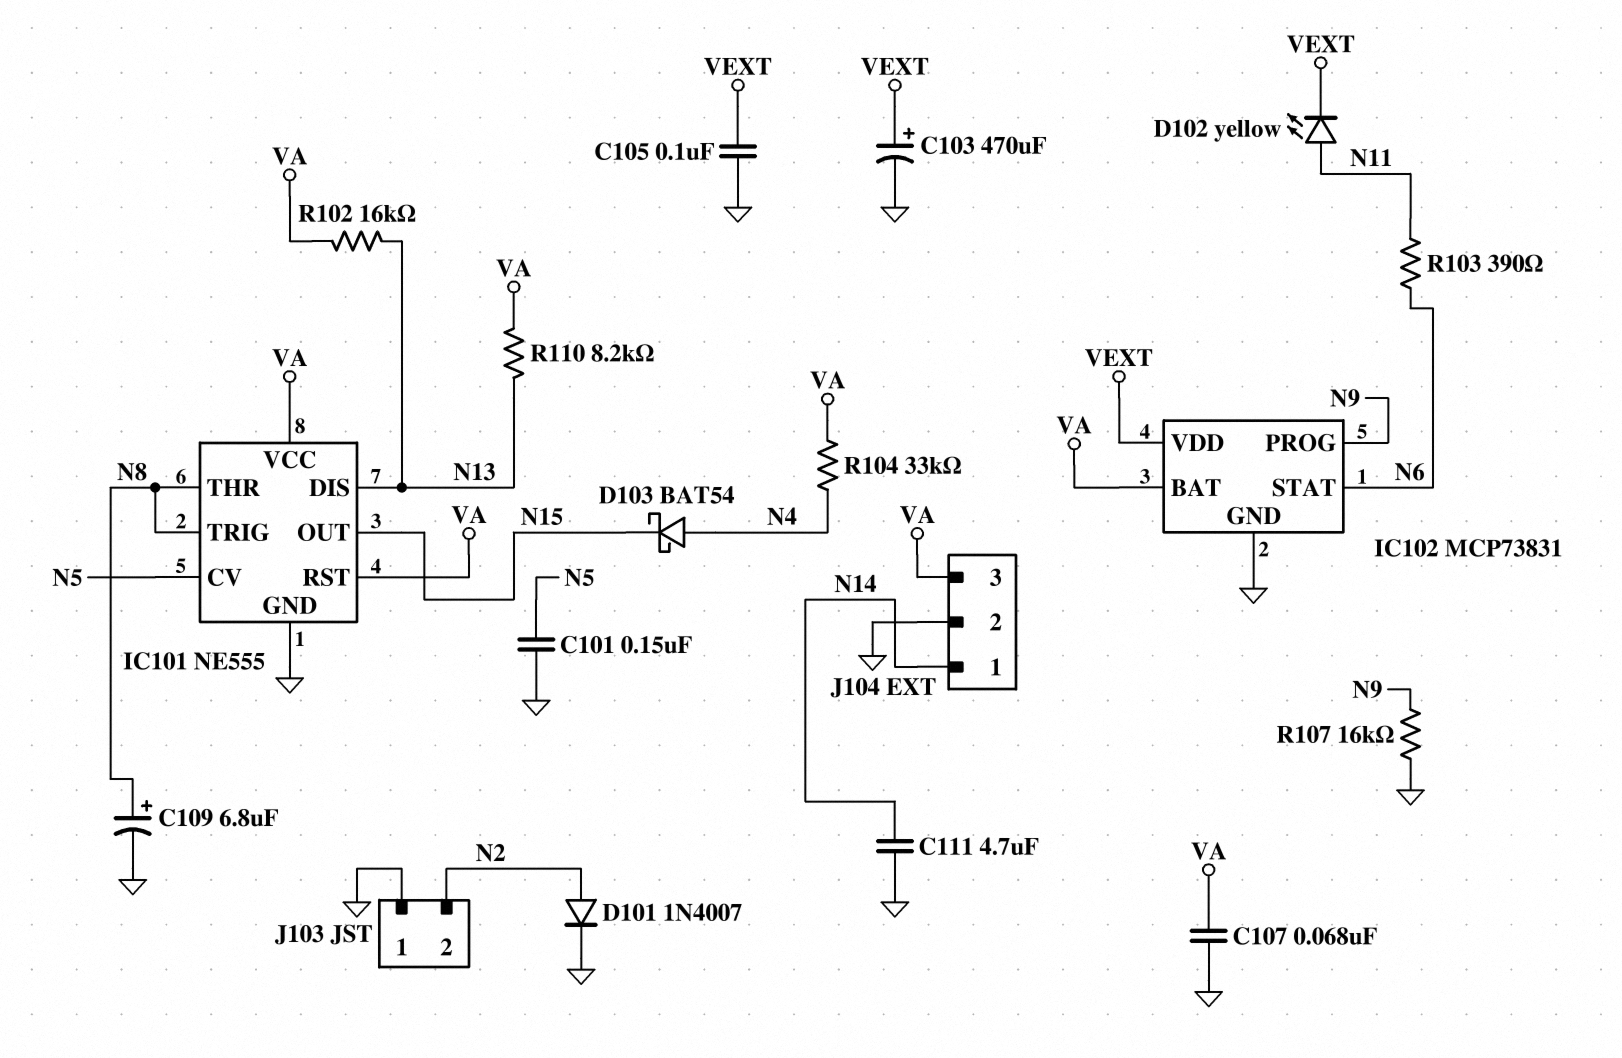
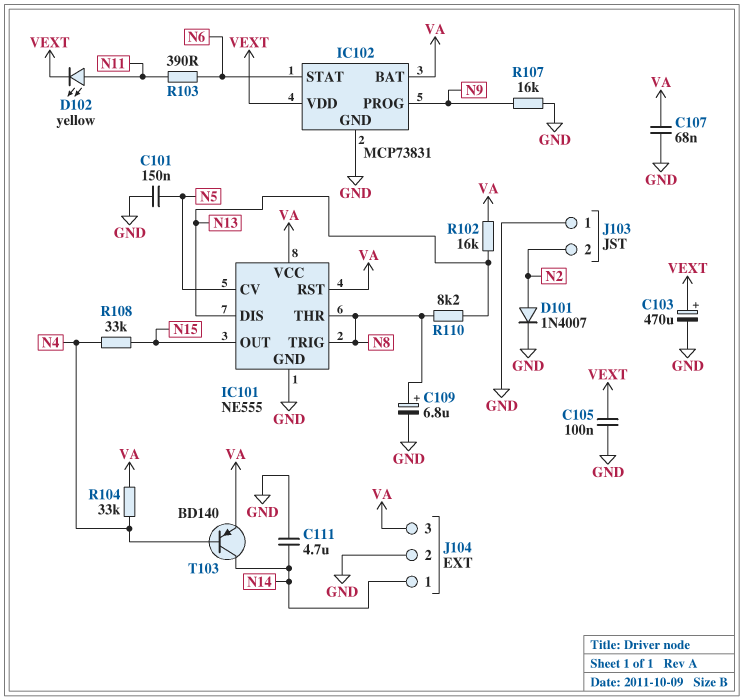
D103: schottky BAT54 (A N4, K N15) -> none
R108: none -> 33k (N4, N15)
R110: 8.2k (N13, VA) -> 8.2k (N8, N13)
T103: none -> PNP BD140 (B N4, C N14, E VA)

